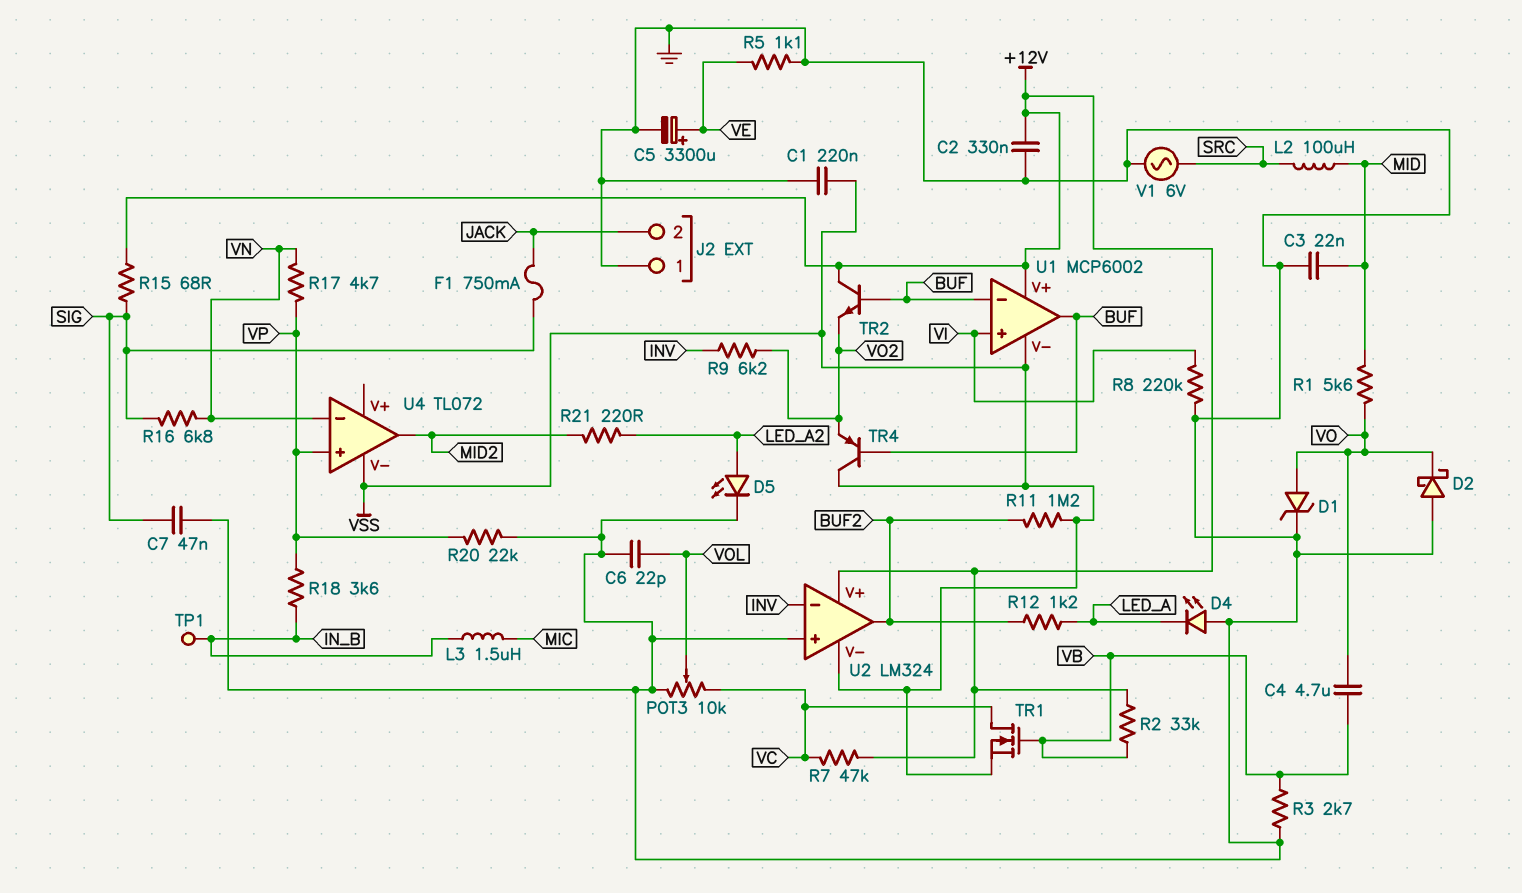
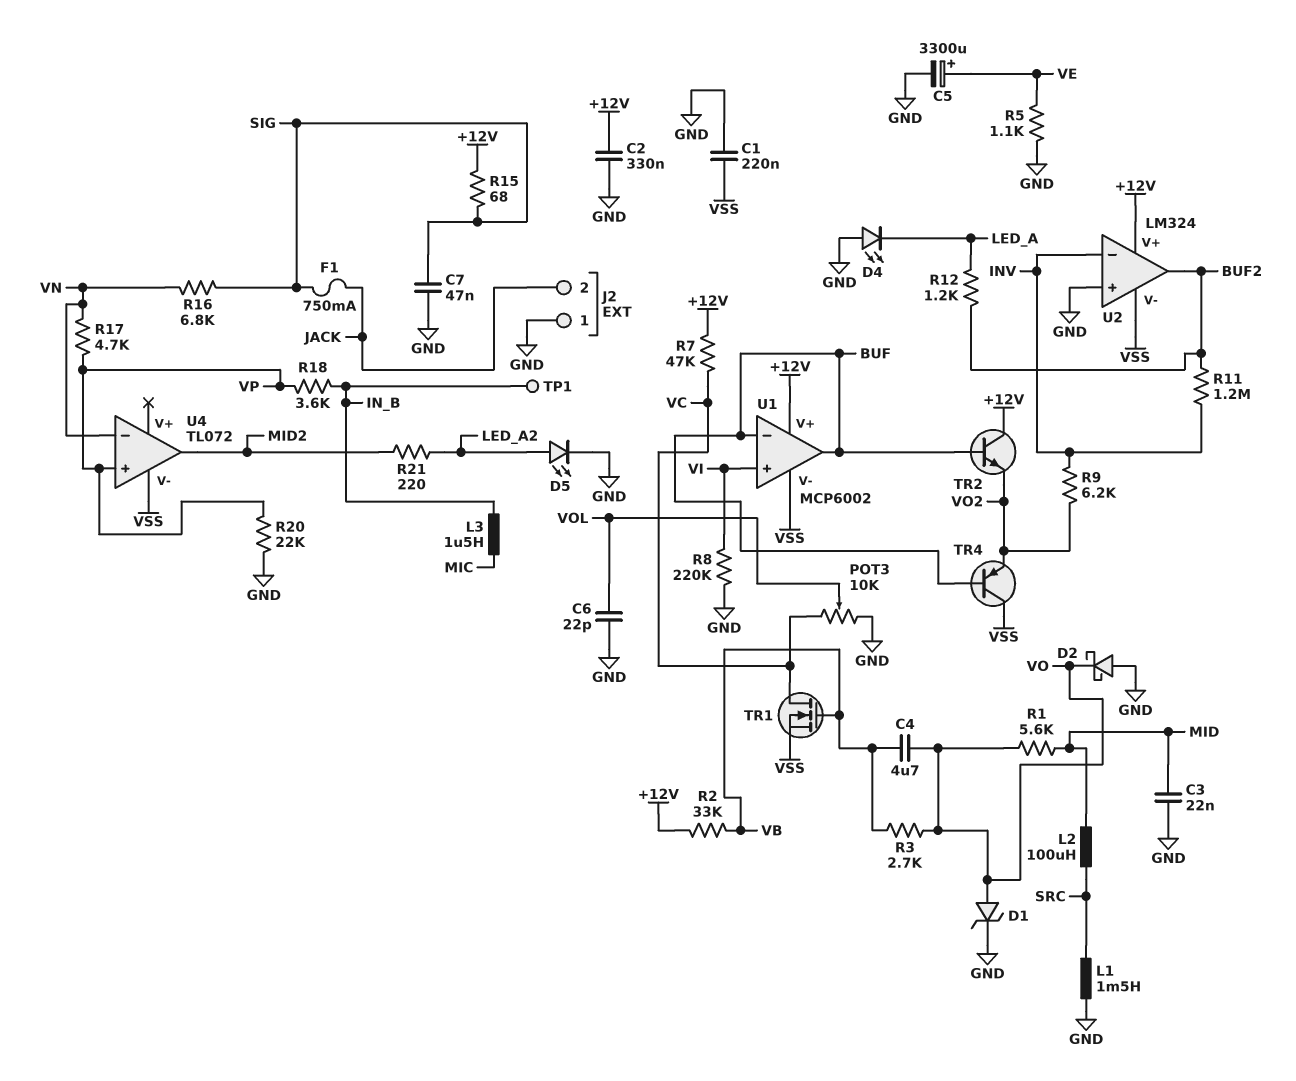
L1: none -> 1.5mH (GND, SRC)
R3: 2.7k (GND, VB) -> 2.7k (VB, VO)
R11: 1.2M (BUF2, VSS) -> 1.2M (BUF2, INV)
V1: AC 6V (GND, SRC) -> none

